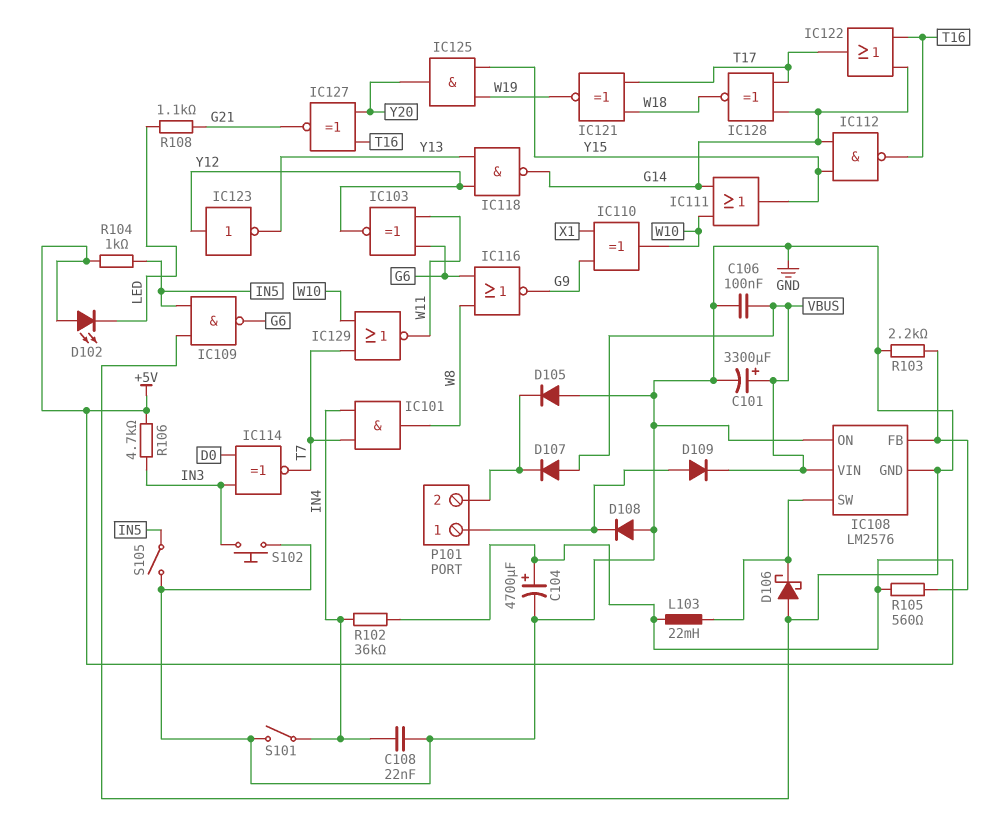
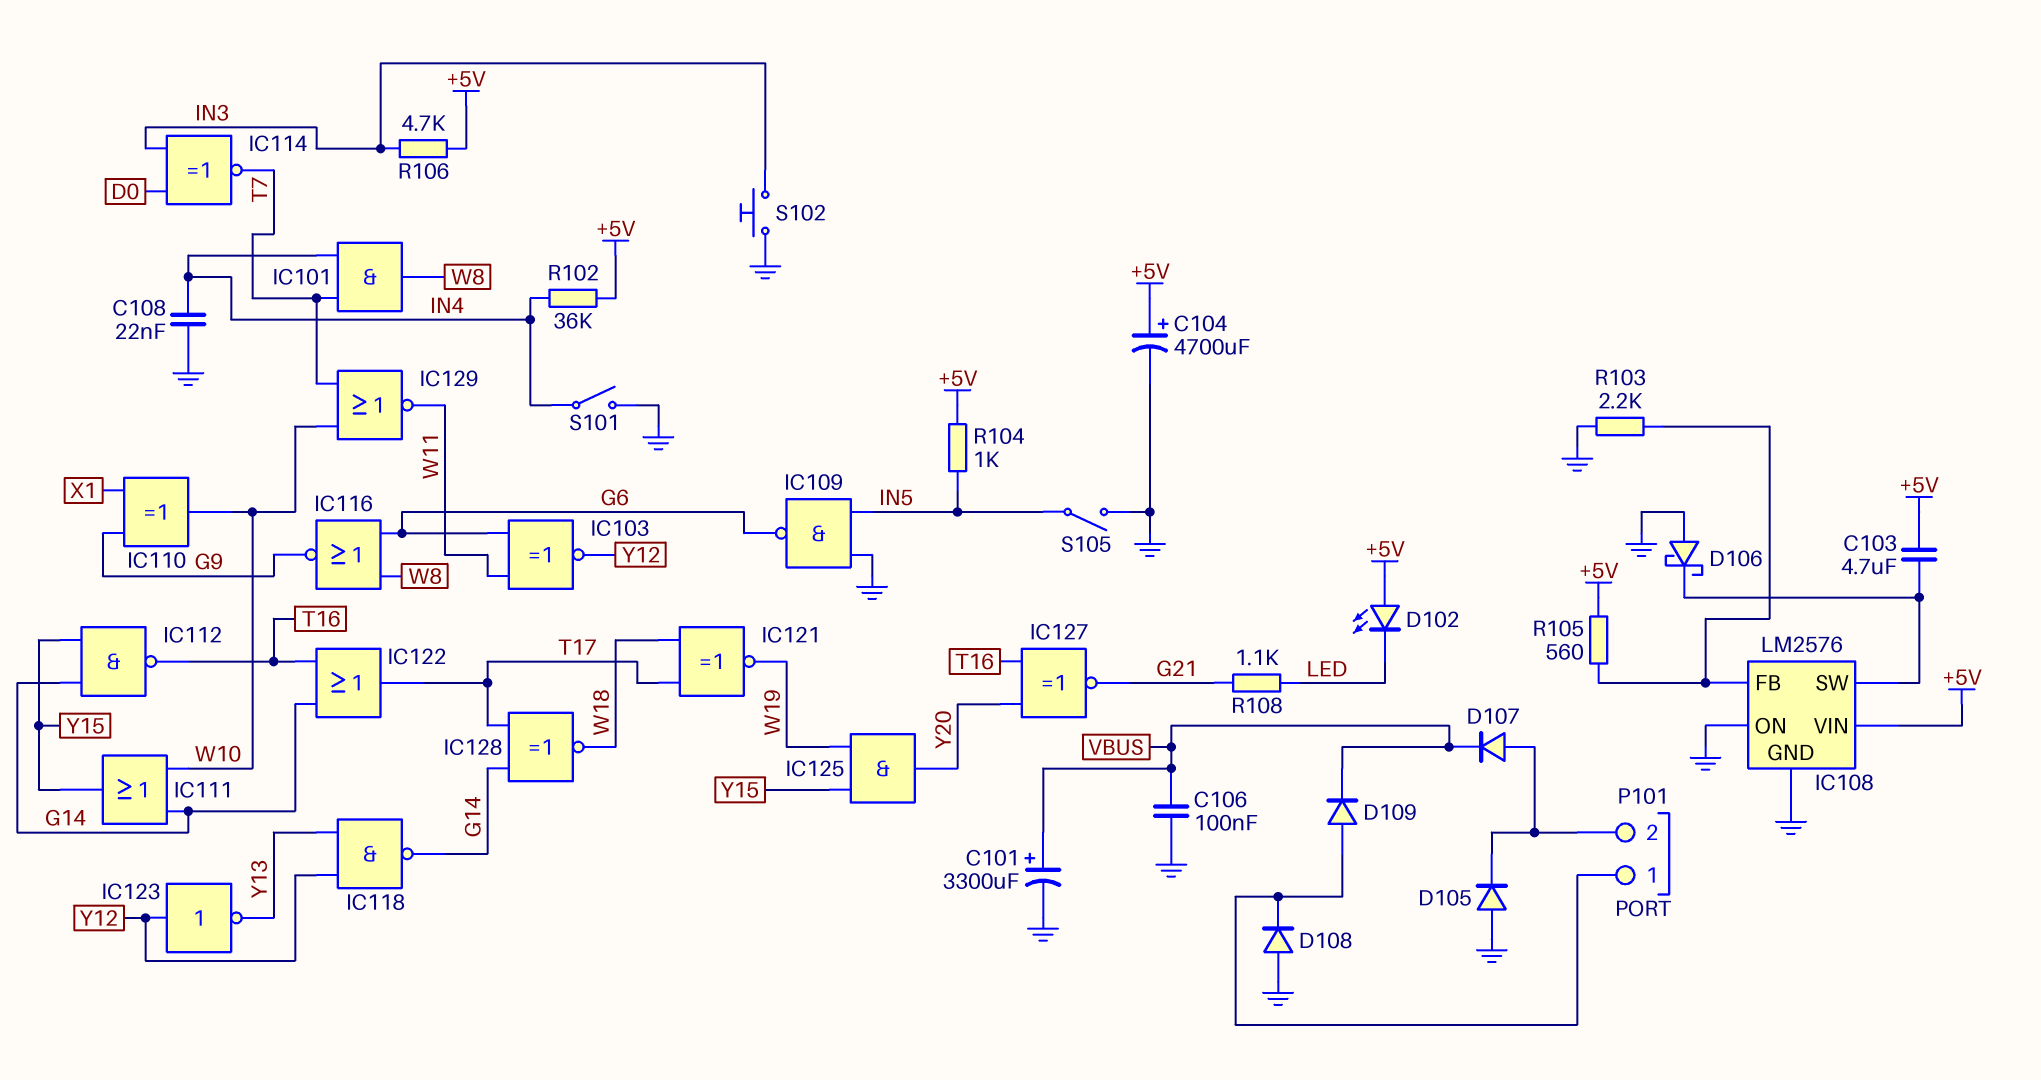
C103: none -> 4.7uF (+5V, IC108/SW)
D107: diode (A VBUS, K P101/2) -> diode (A P101/2, K VBUS)
IC108 pin VIN: VBUS -> +5V
L103: 22mH (+5V, IC108/SW) -> none

